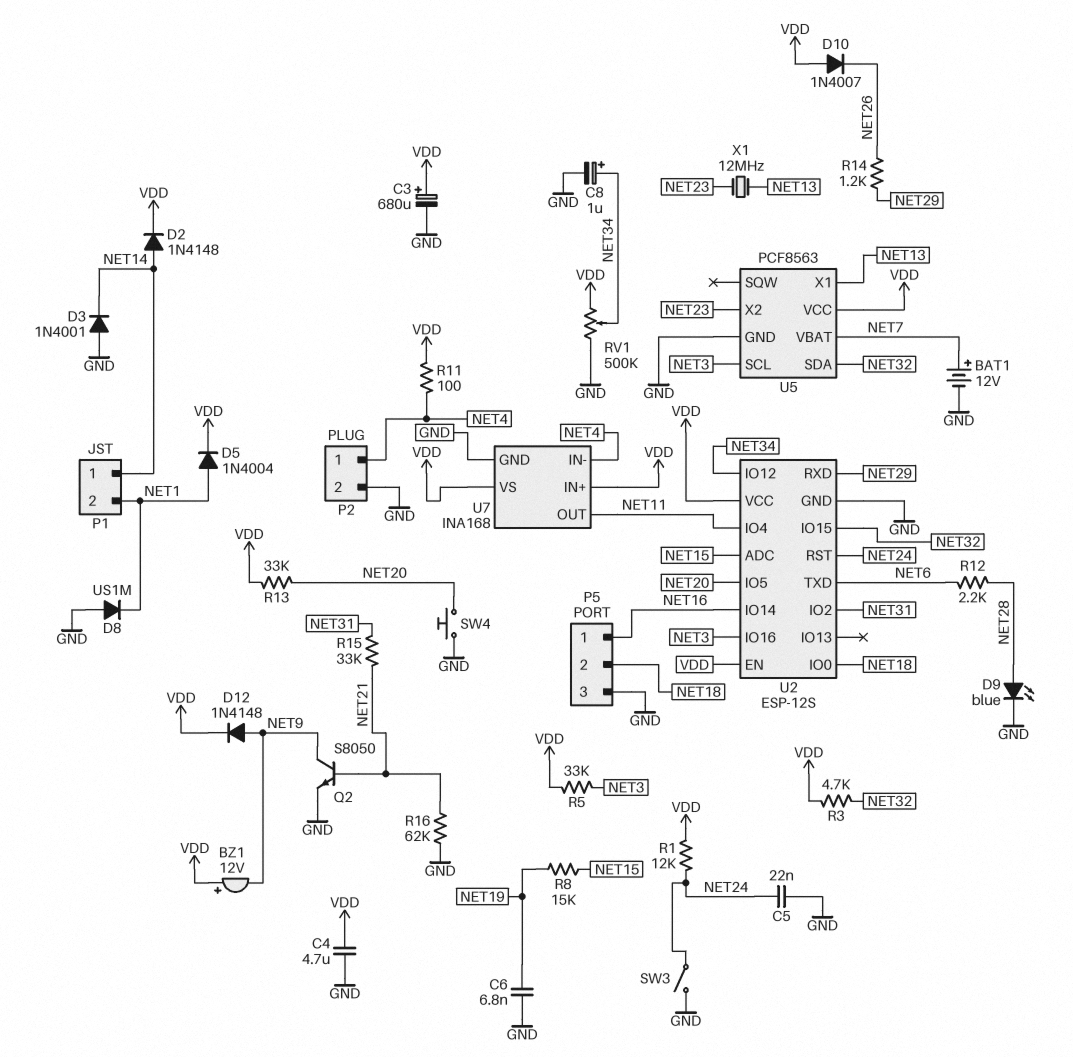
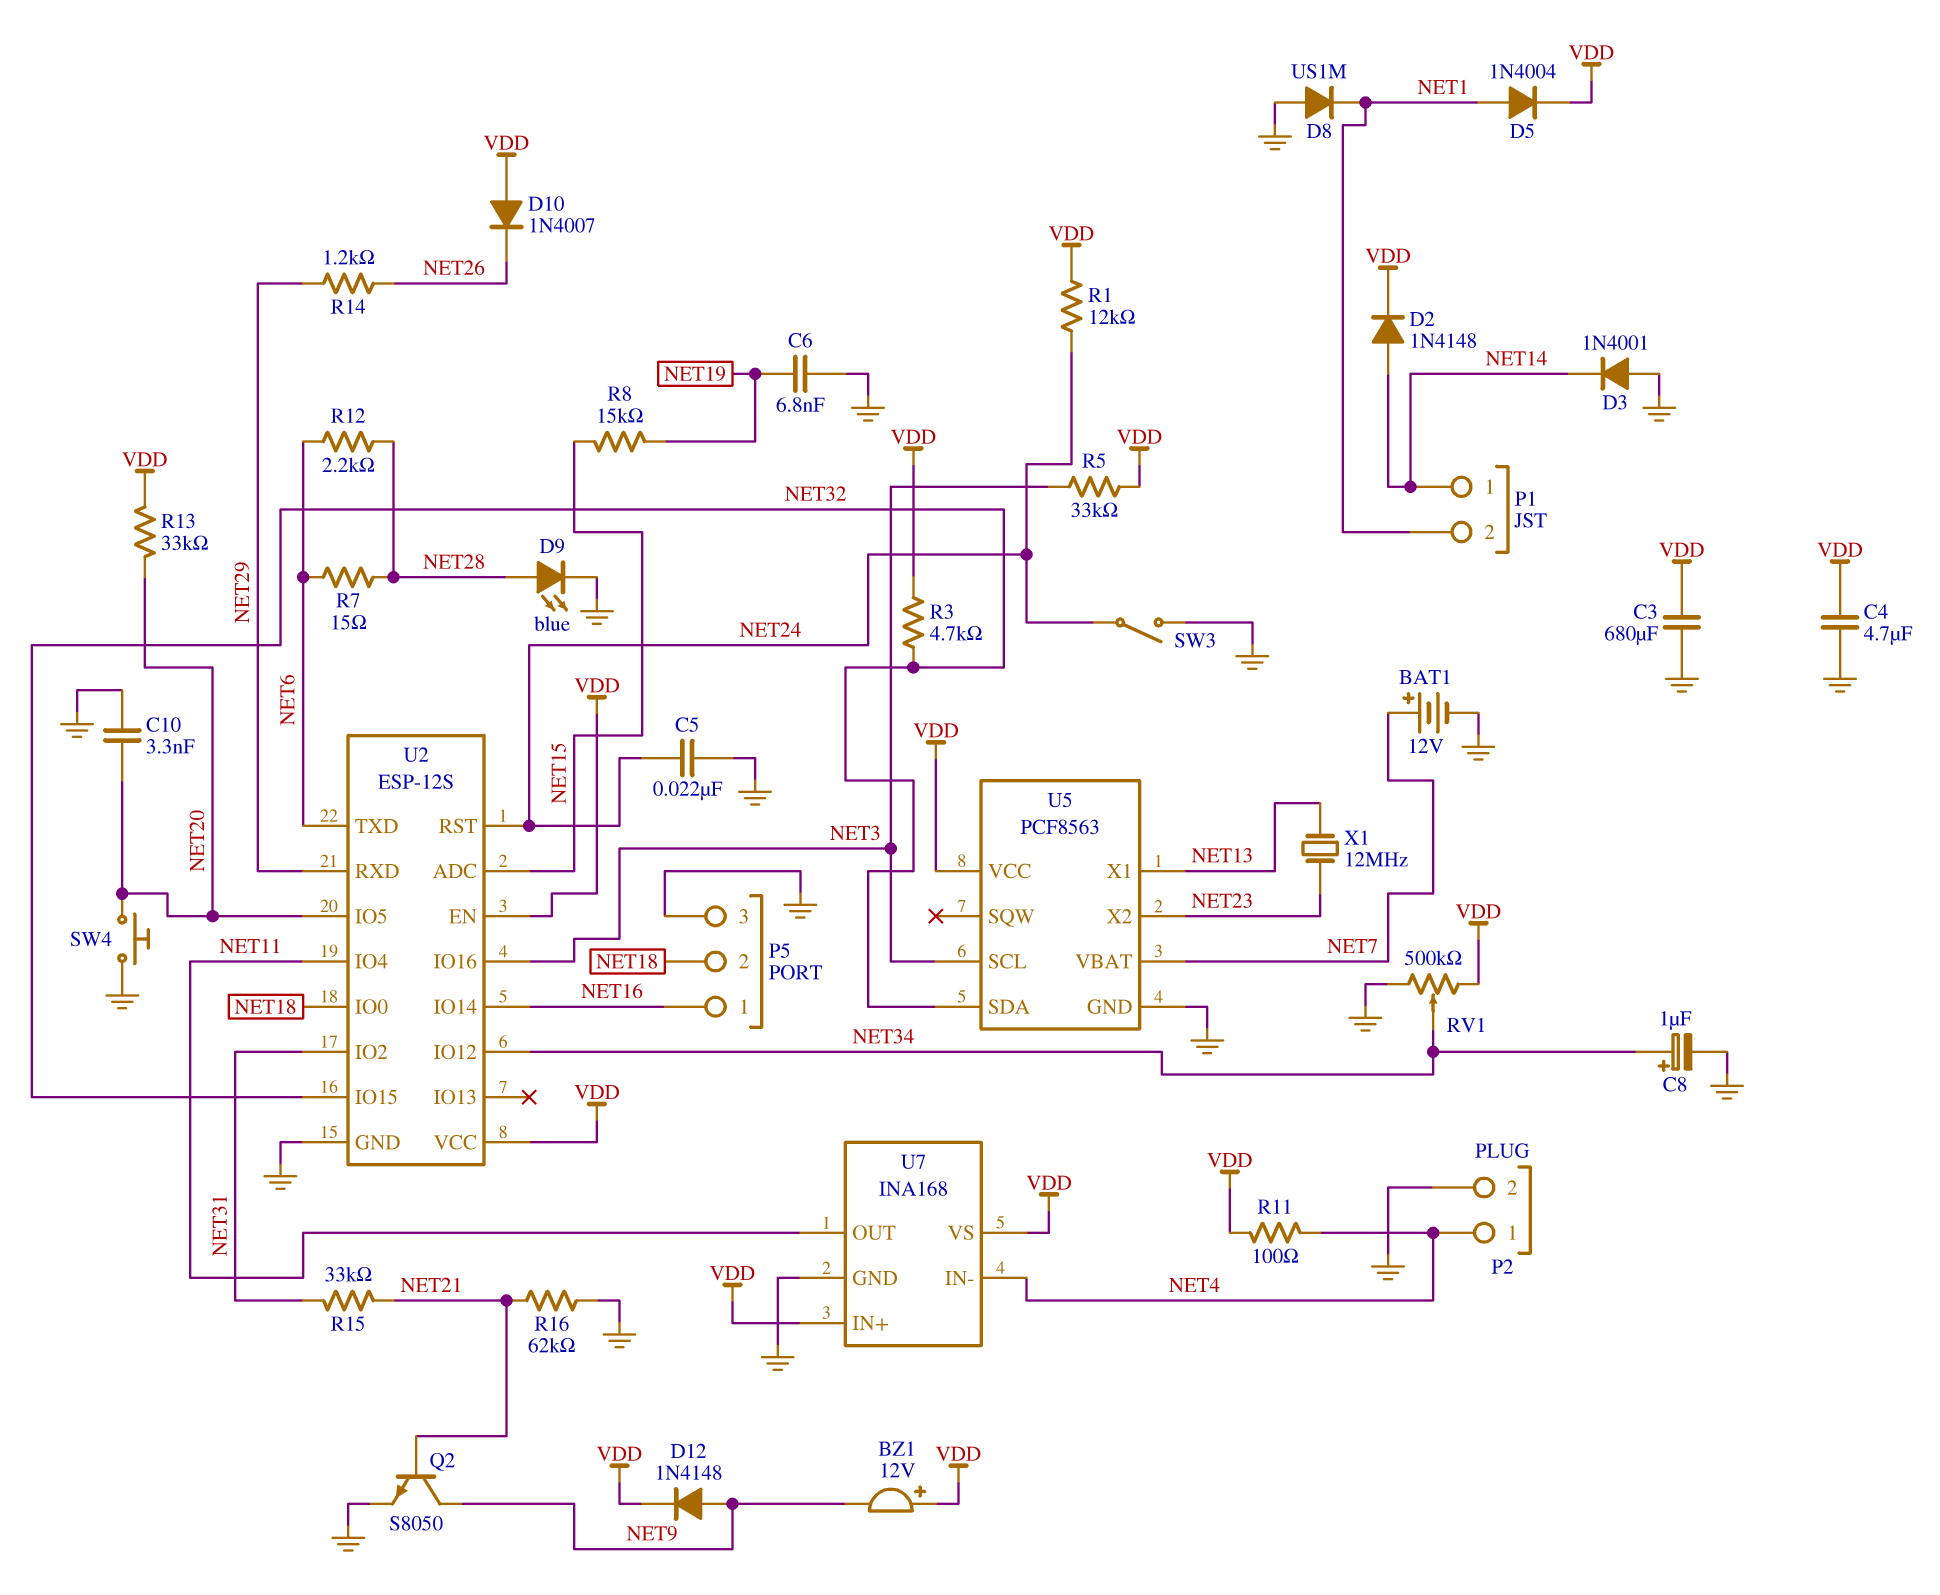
C3: 680uF (plus VDD, minus GND) -> 680uF (GND, VDD)
C10: none -> 3.3nF (GND, NET20)
R7: none -> 15 (NET6, NET28)

